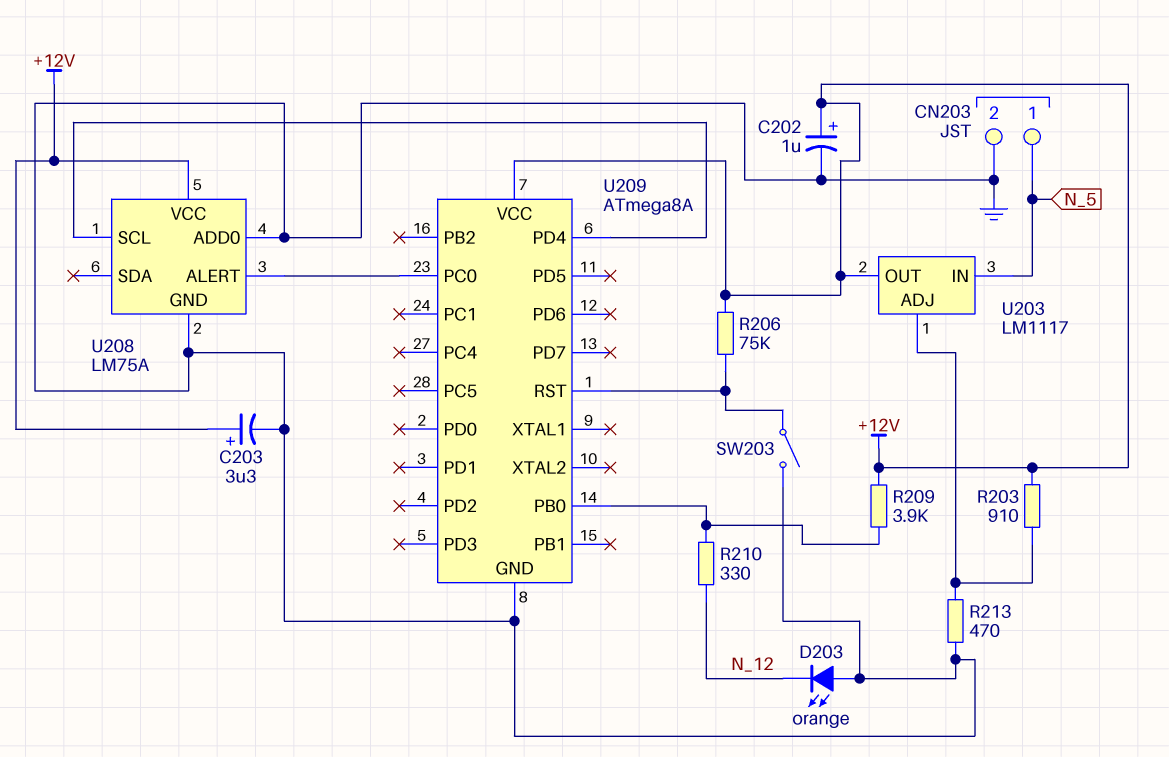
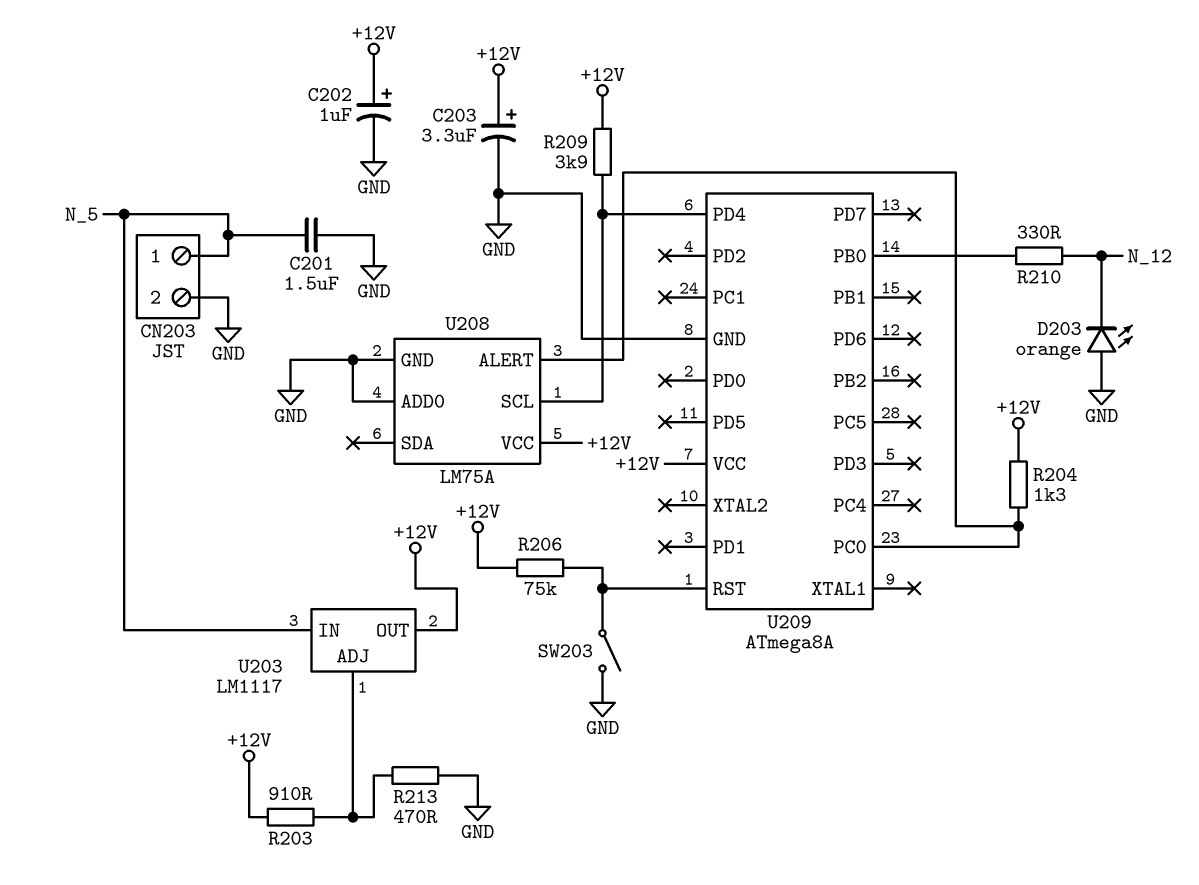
C201: none -> 1.5uF (GND, N_5)
R204: none -> 1.3k (+12V, U208/ALERT)
R209: 3.9k (+12V, U209/PB0) -> 3.9k (+12V, U208/SCL)

